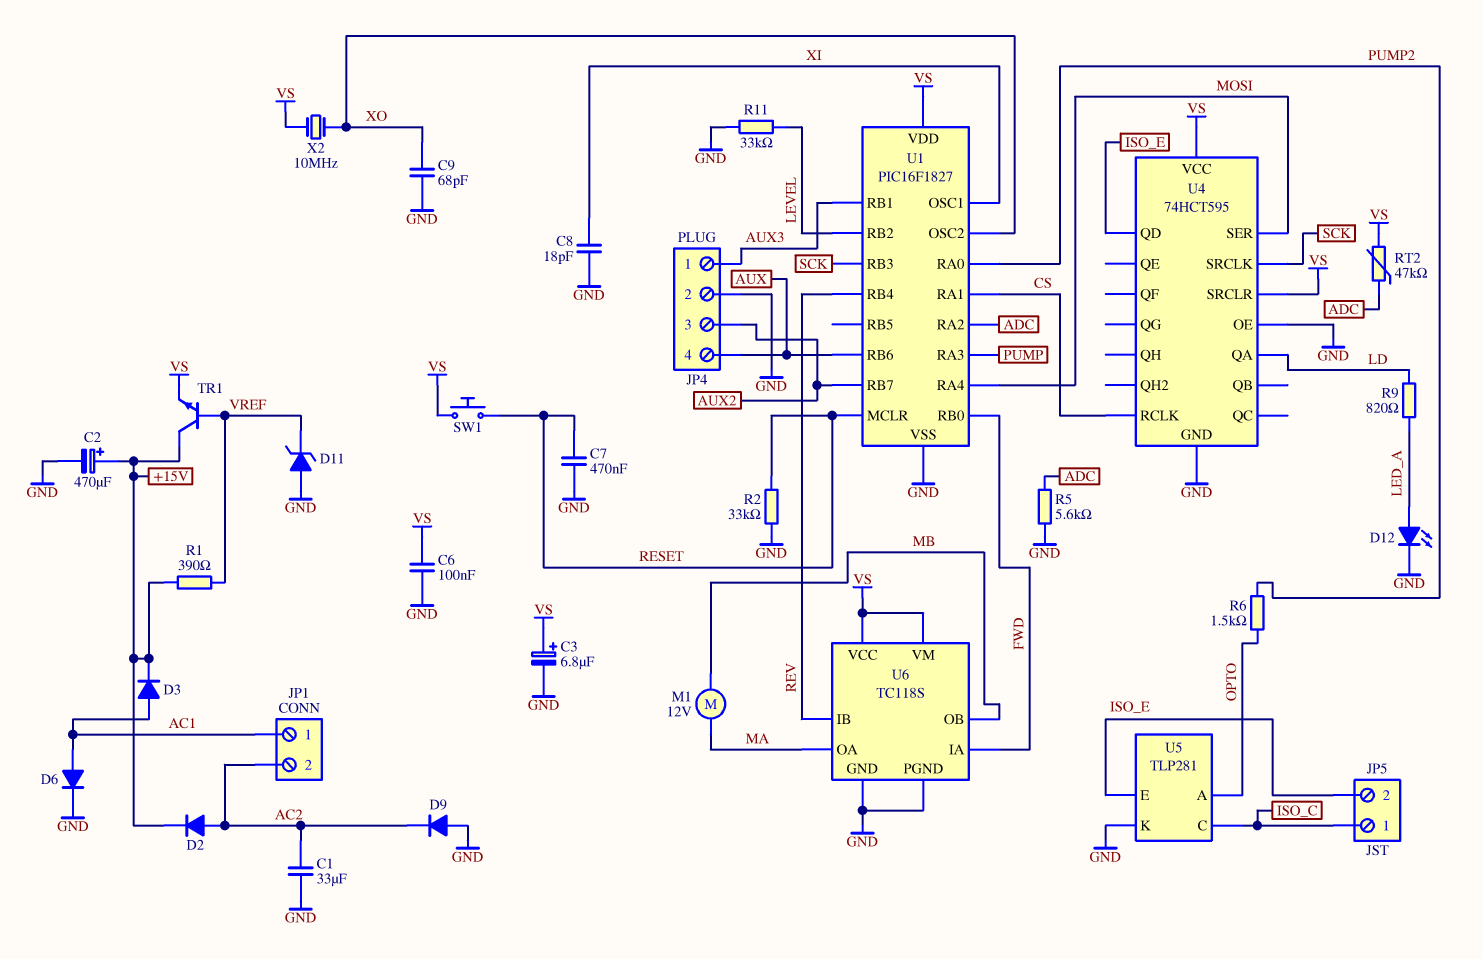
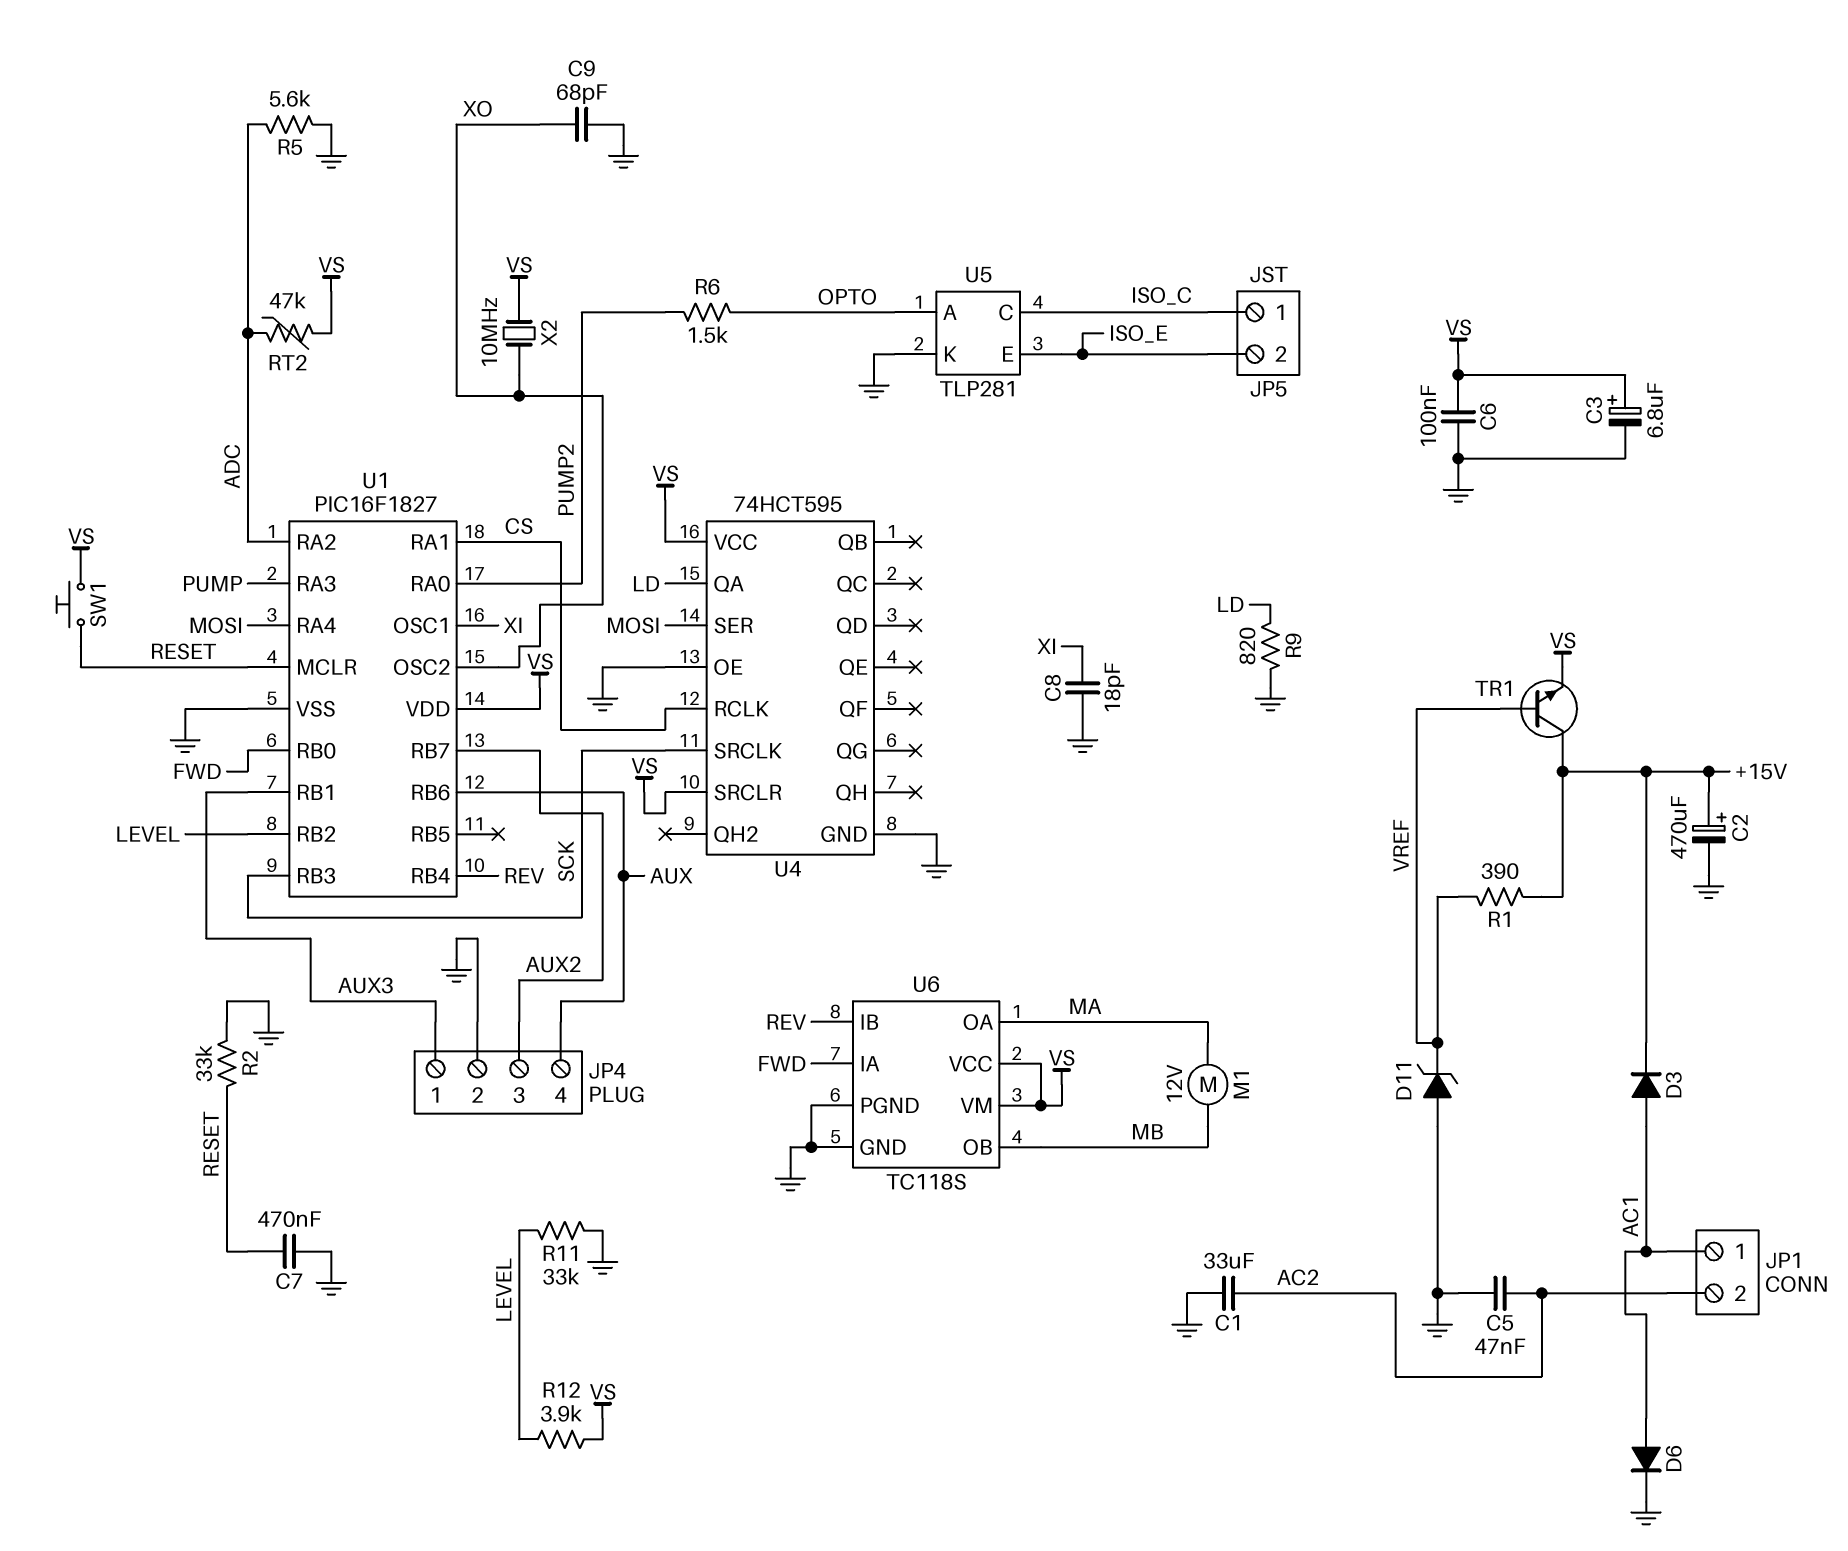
C5: none -> 47nF (AC2, GND)
D2: diode (A AC2, K +15V) -> none
D9: diode (A GND, K AC2) -> none
D12: LED (A LED_A, K GND) -> none
R9: 820 (LD, LED_A) -> 820 (GND, LD)
R12: none -> 3.9k (LEVEL, VS)
U4 pin QD: ISO_E -> none

